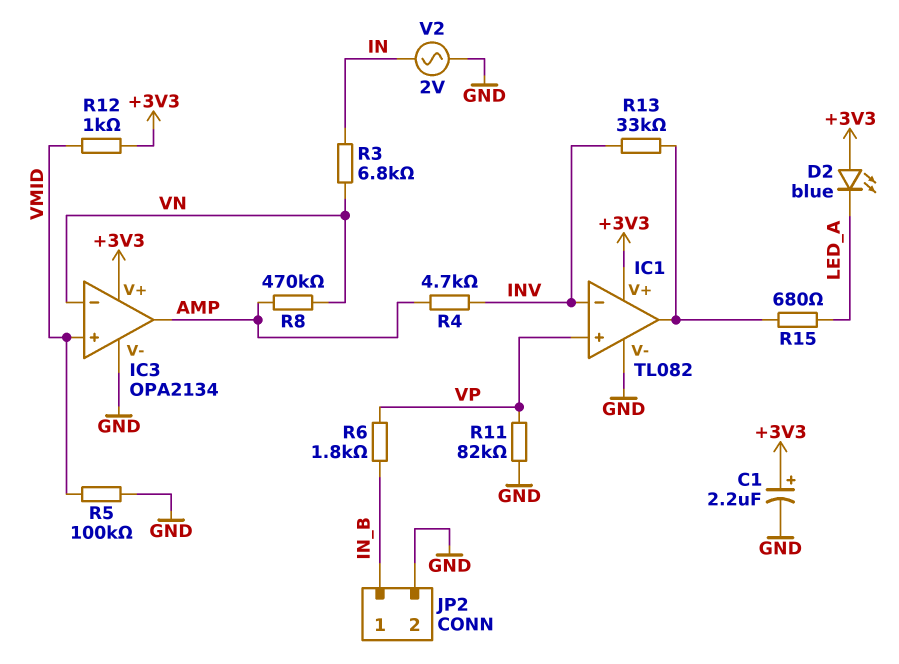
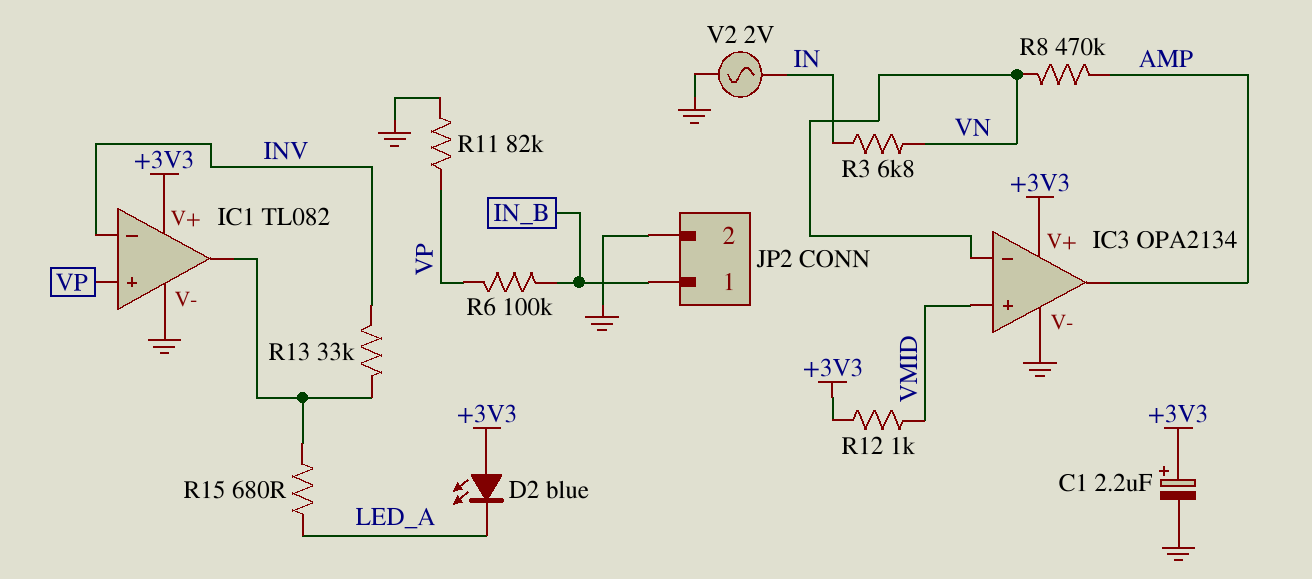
R4: 4.7k (AMP, INV) -> none
R5: 100k (GND, VMID) -> none
R6: 1.8k (IN_B, VP) -> 100k (IN_B, VP)

